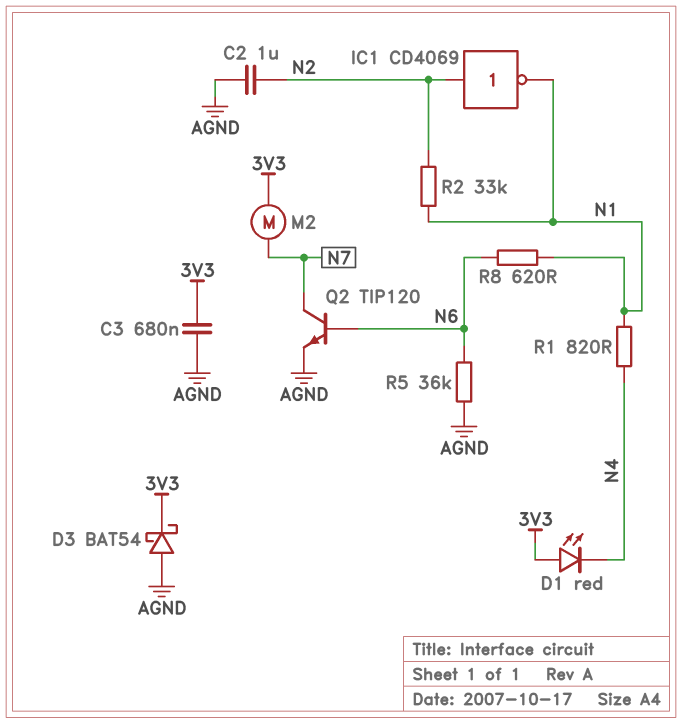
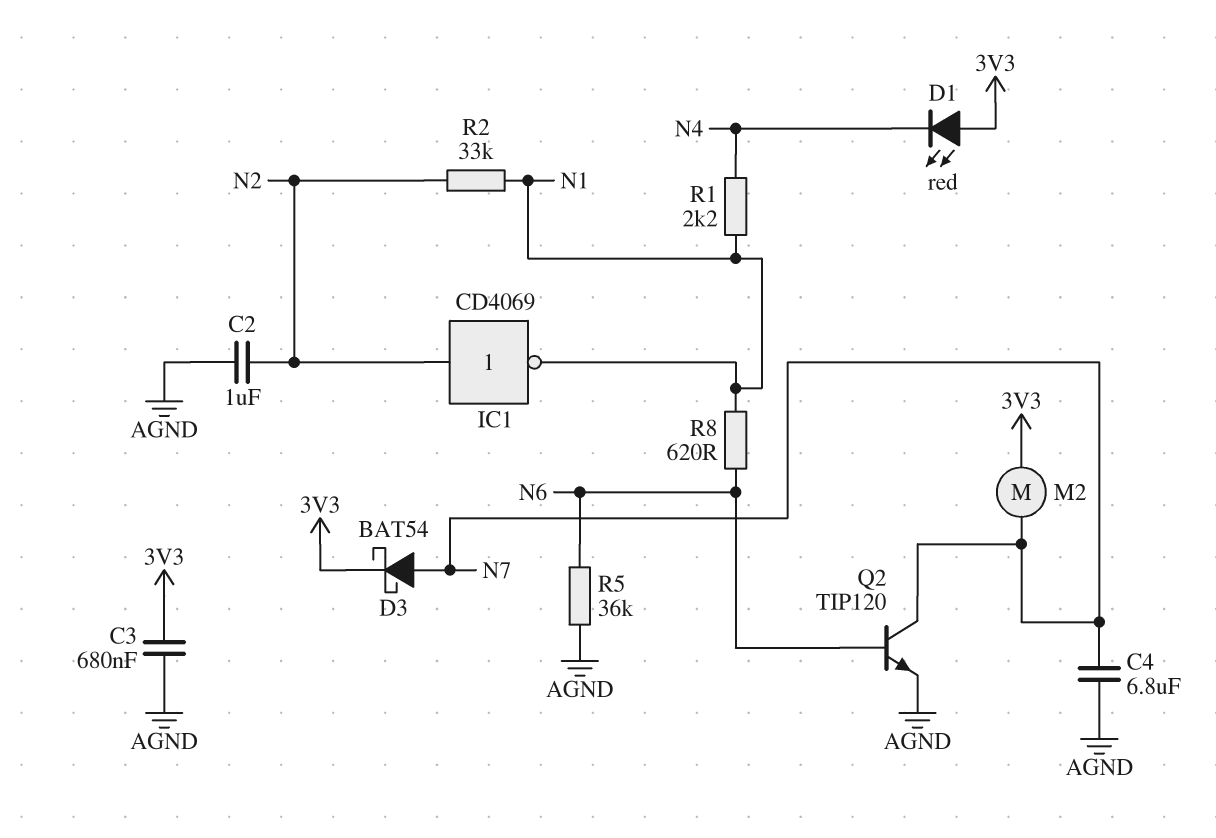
C4: none -> 6.8uF (AGND, N7)
D3: schottky BAT54 (A AGND, K 3V3) -> schottky BAT54 (A N7, K 3V3)
R1: 820 (N1, N4) -> 2.2k (N1, N4)

